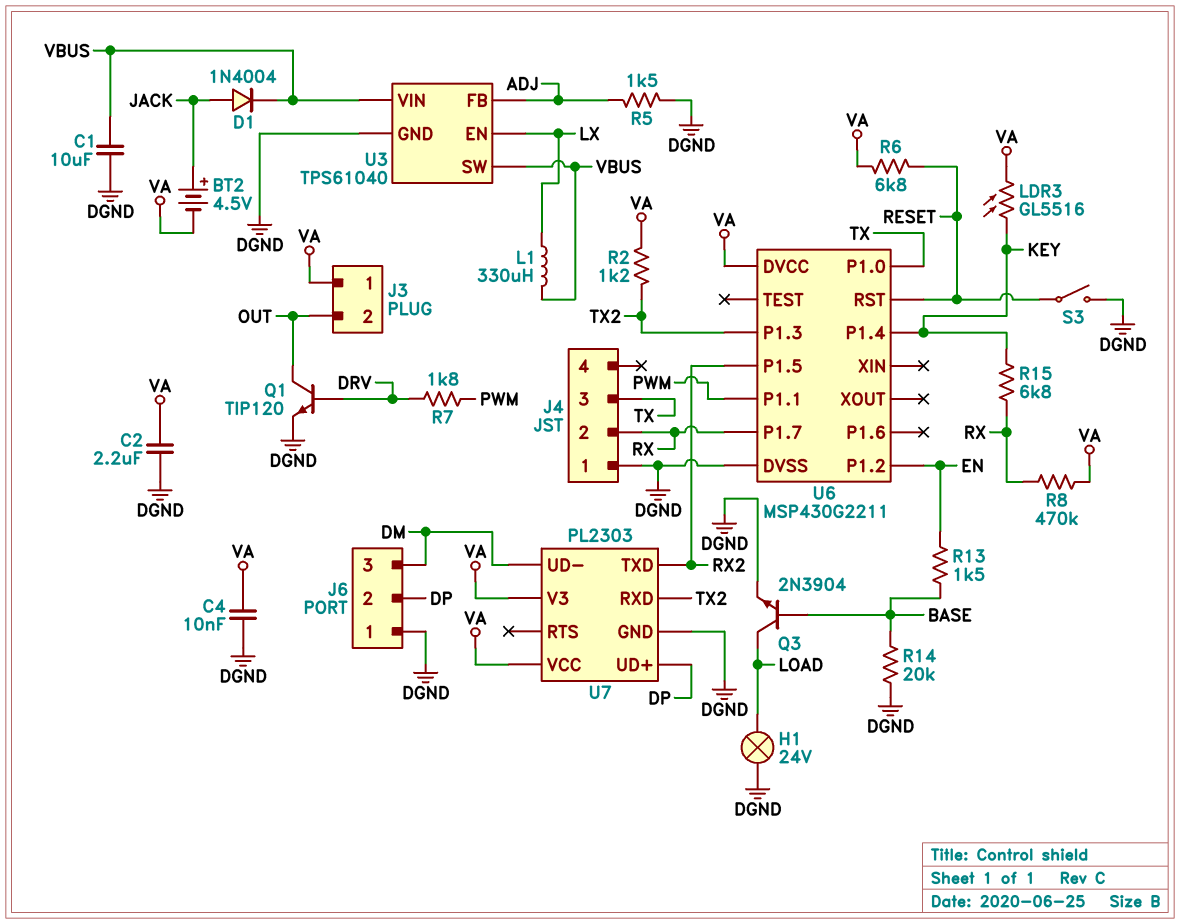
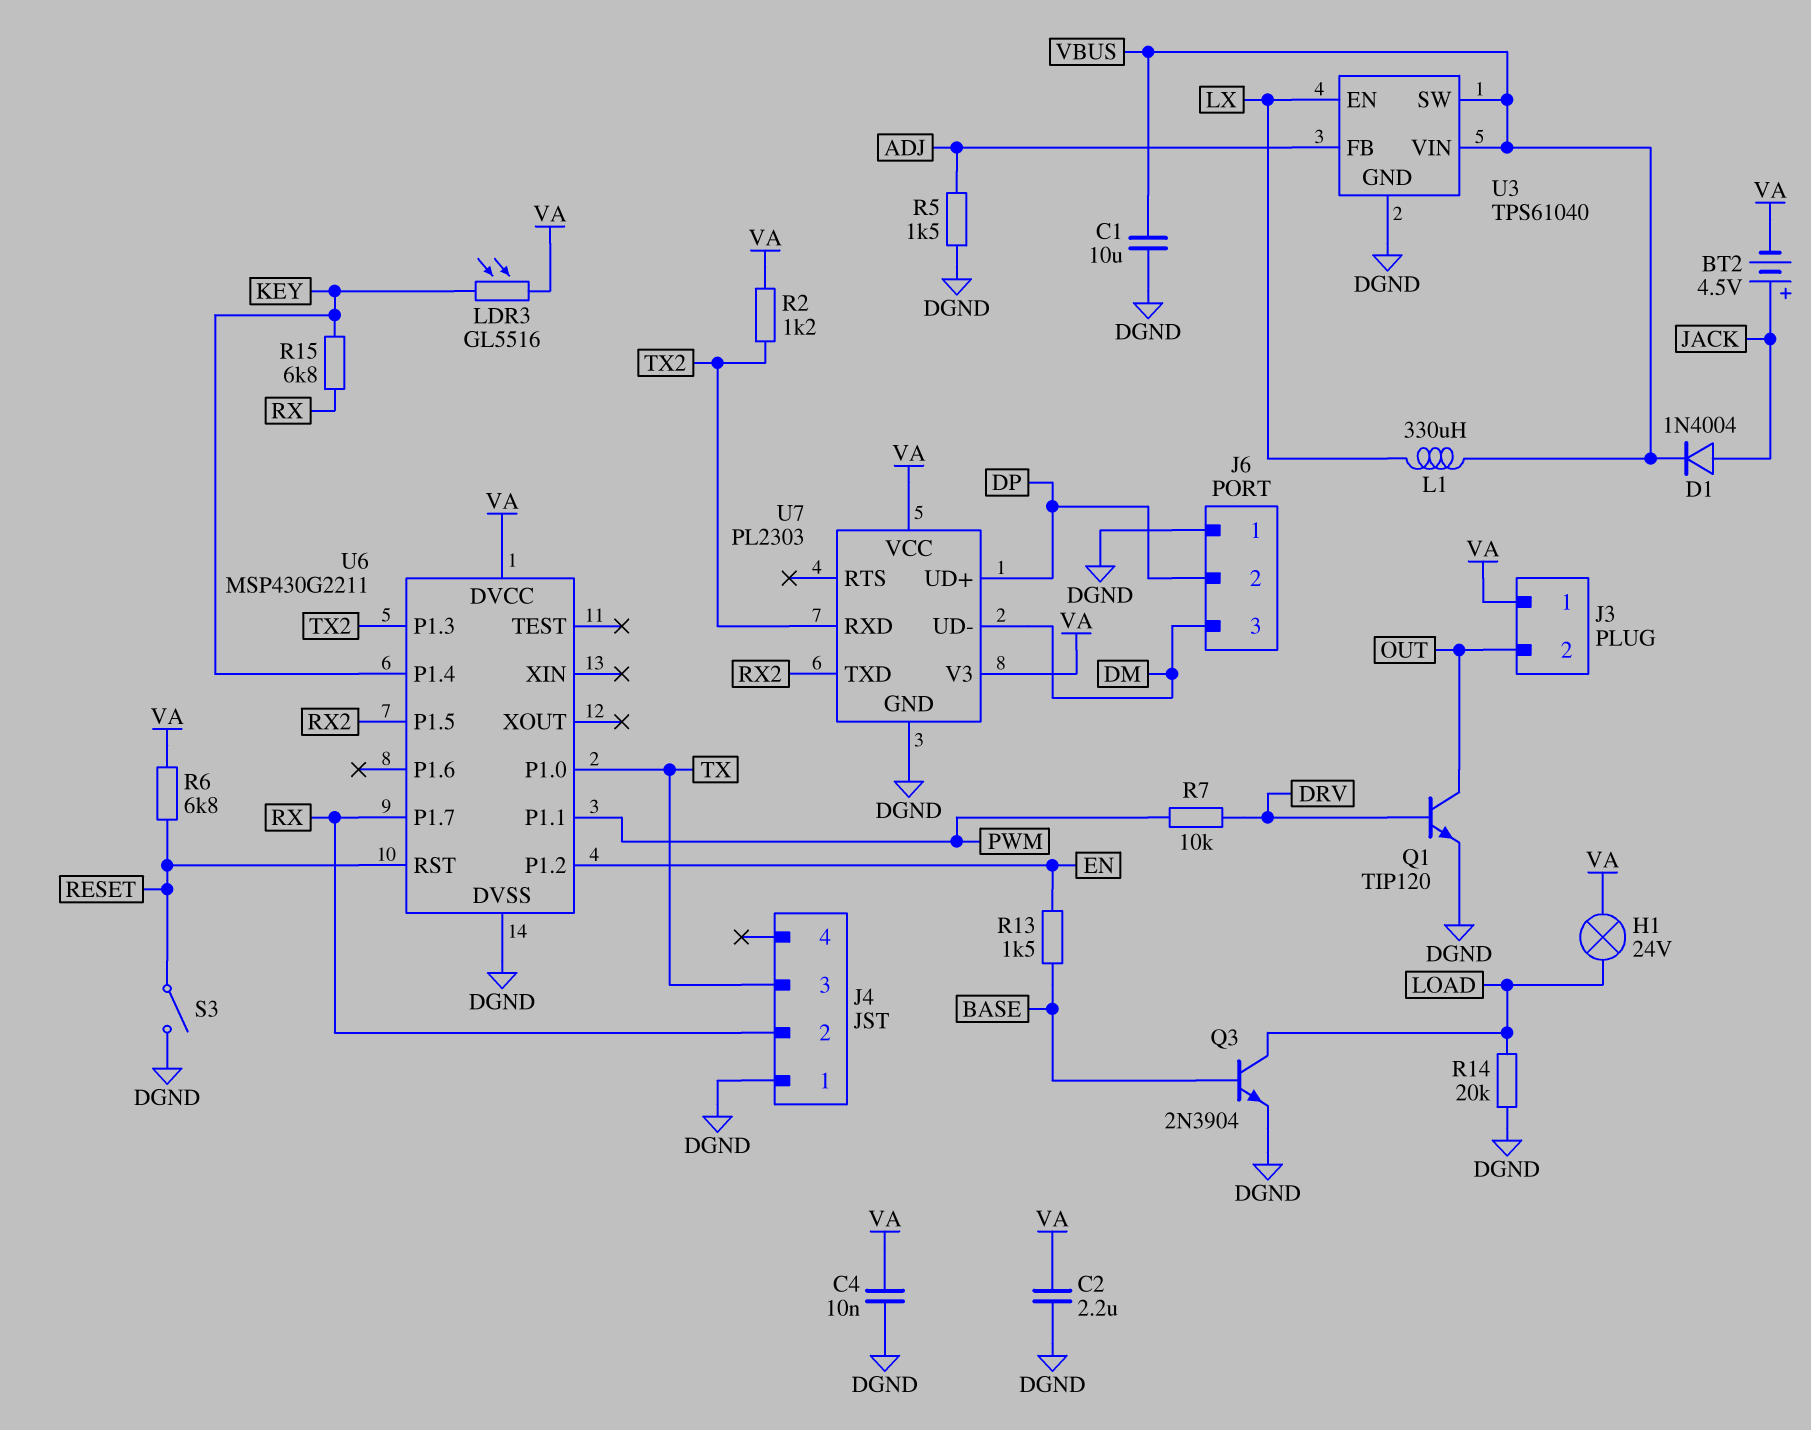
H1: lamp 24V (DGND, LOAD) -> lamp 24V (LOAD, VA)
R7: 1.8k (DRV, PWM) -> 10k (DRV, PWM)
R8: 470k (RX, VA) -> none
R14: 20k (BASE, DGND) -> 20k (DGND, LOAD)

